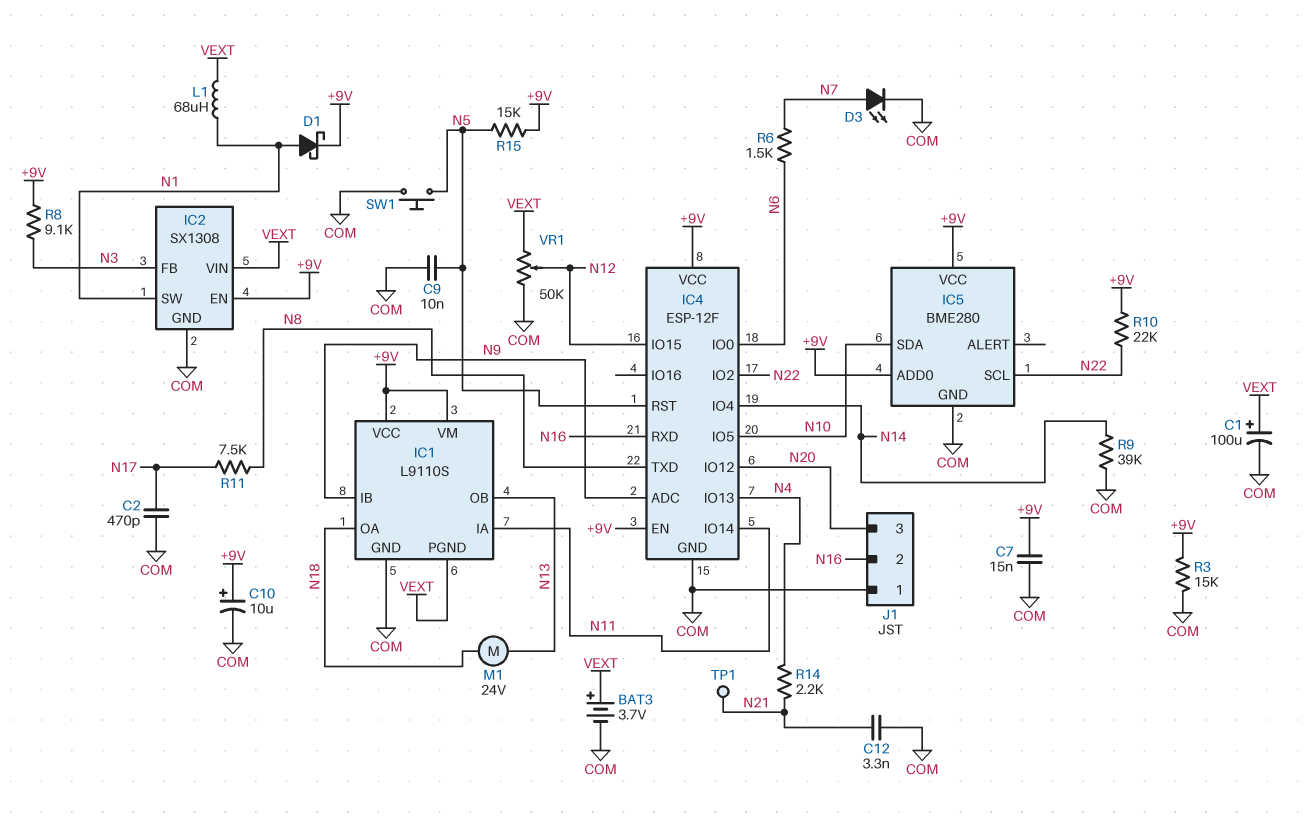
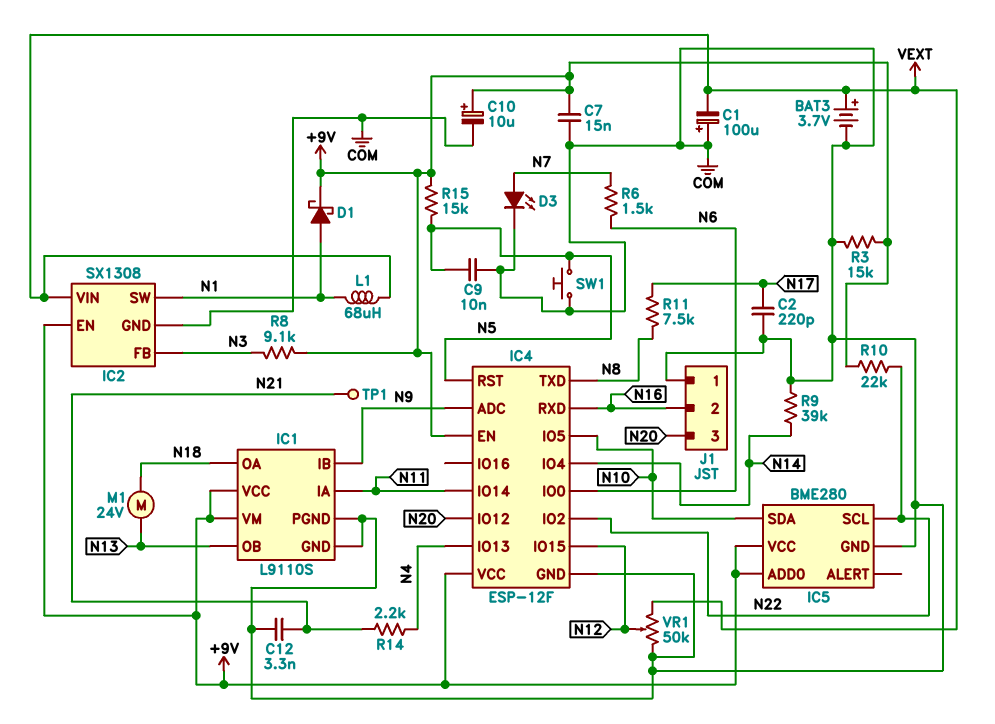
C1: 100uF (plus VEXT, minus COM) -> 100uF (plus COM, minus VEXT)
C2: 470pF (COM, N17) -> 220pF (COM, N17)
IC1 pin PGND: VEXT -> COM

